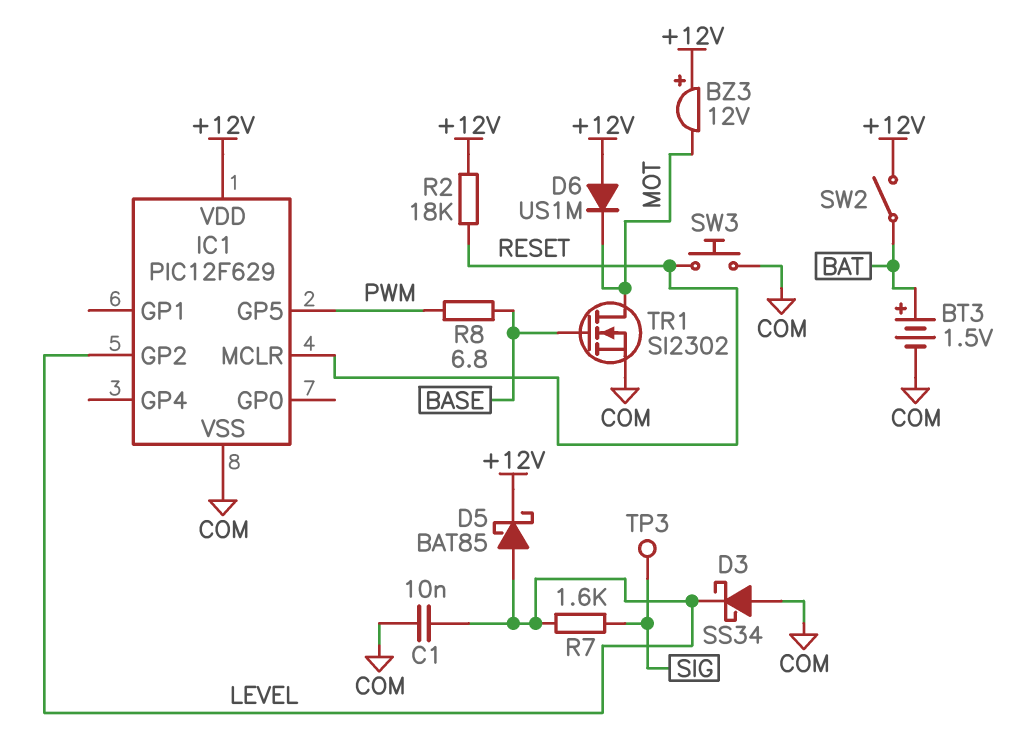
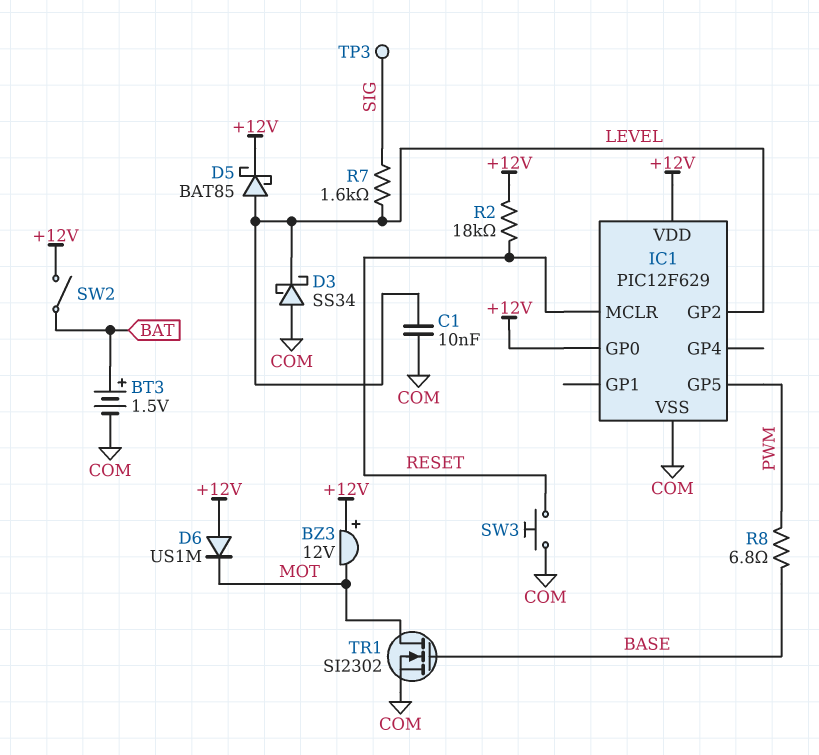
IC1 pin GP0: none -> +12V

